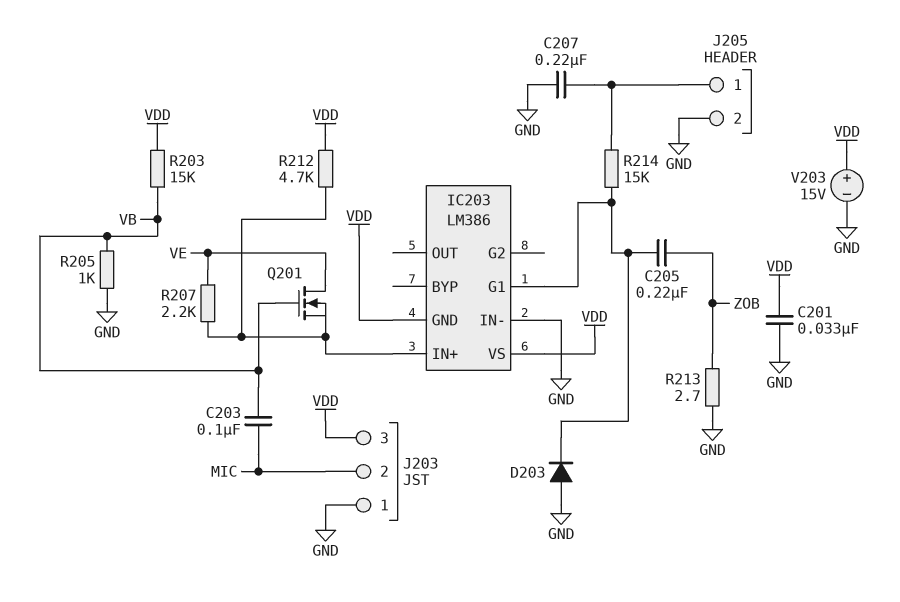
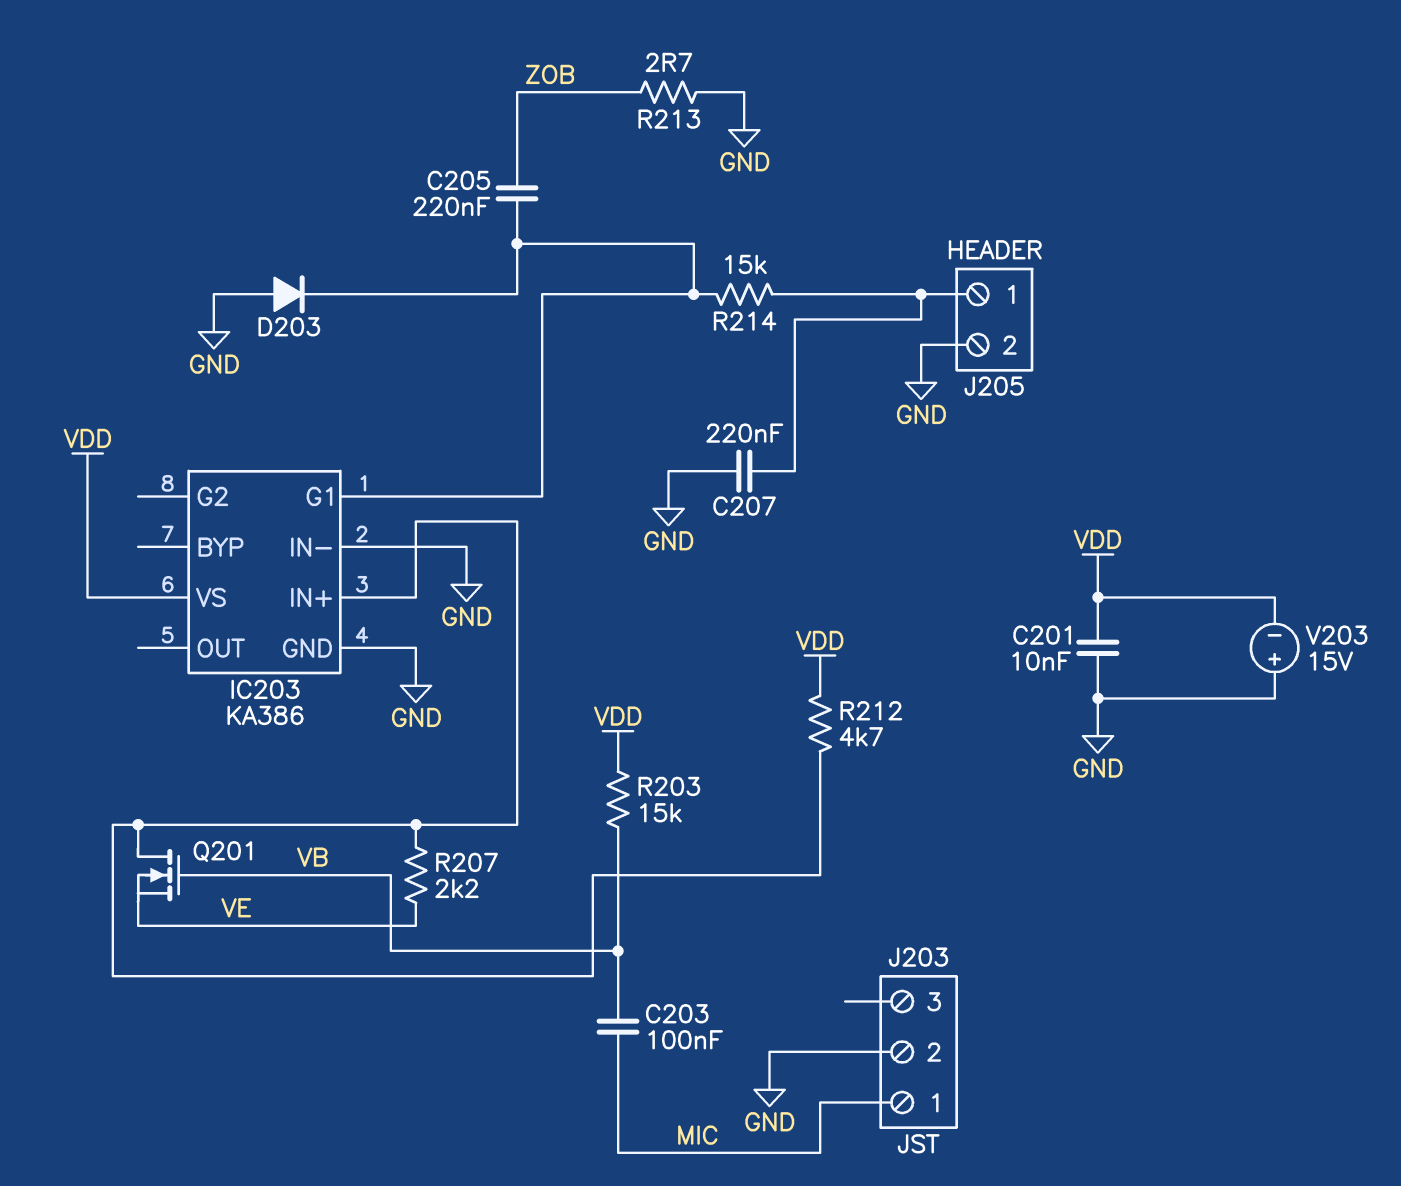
C201: 33nF (GND, VDD) -> 10nF (GND, VDD)
IC203: LM386 -> KA386
IC203 pin GND: VDD -> GND
J203 pin 1: GND -> MIC
J203 pin 2: MIC -> GND
J203 pin 3: VDD -> none
Q201: NMOS (G VB, D VE, S IC203/IN+) -> NMOS (G VB, D IC203/IN+, S VE)
R205: 1k (GND, VB) -> none
V203: 15V (plus VDD, minus GND) -> 15V (plus GND, minus VDD)

